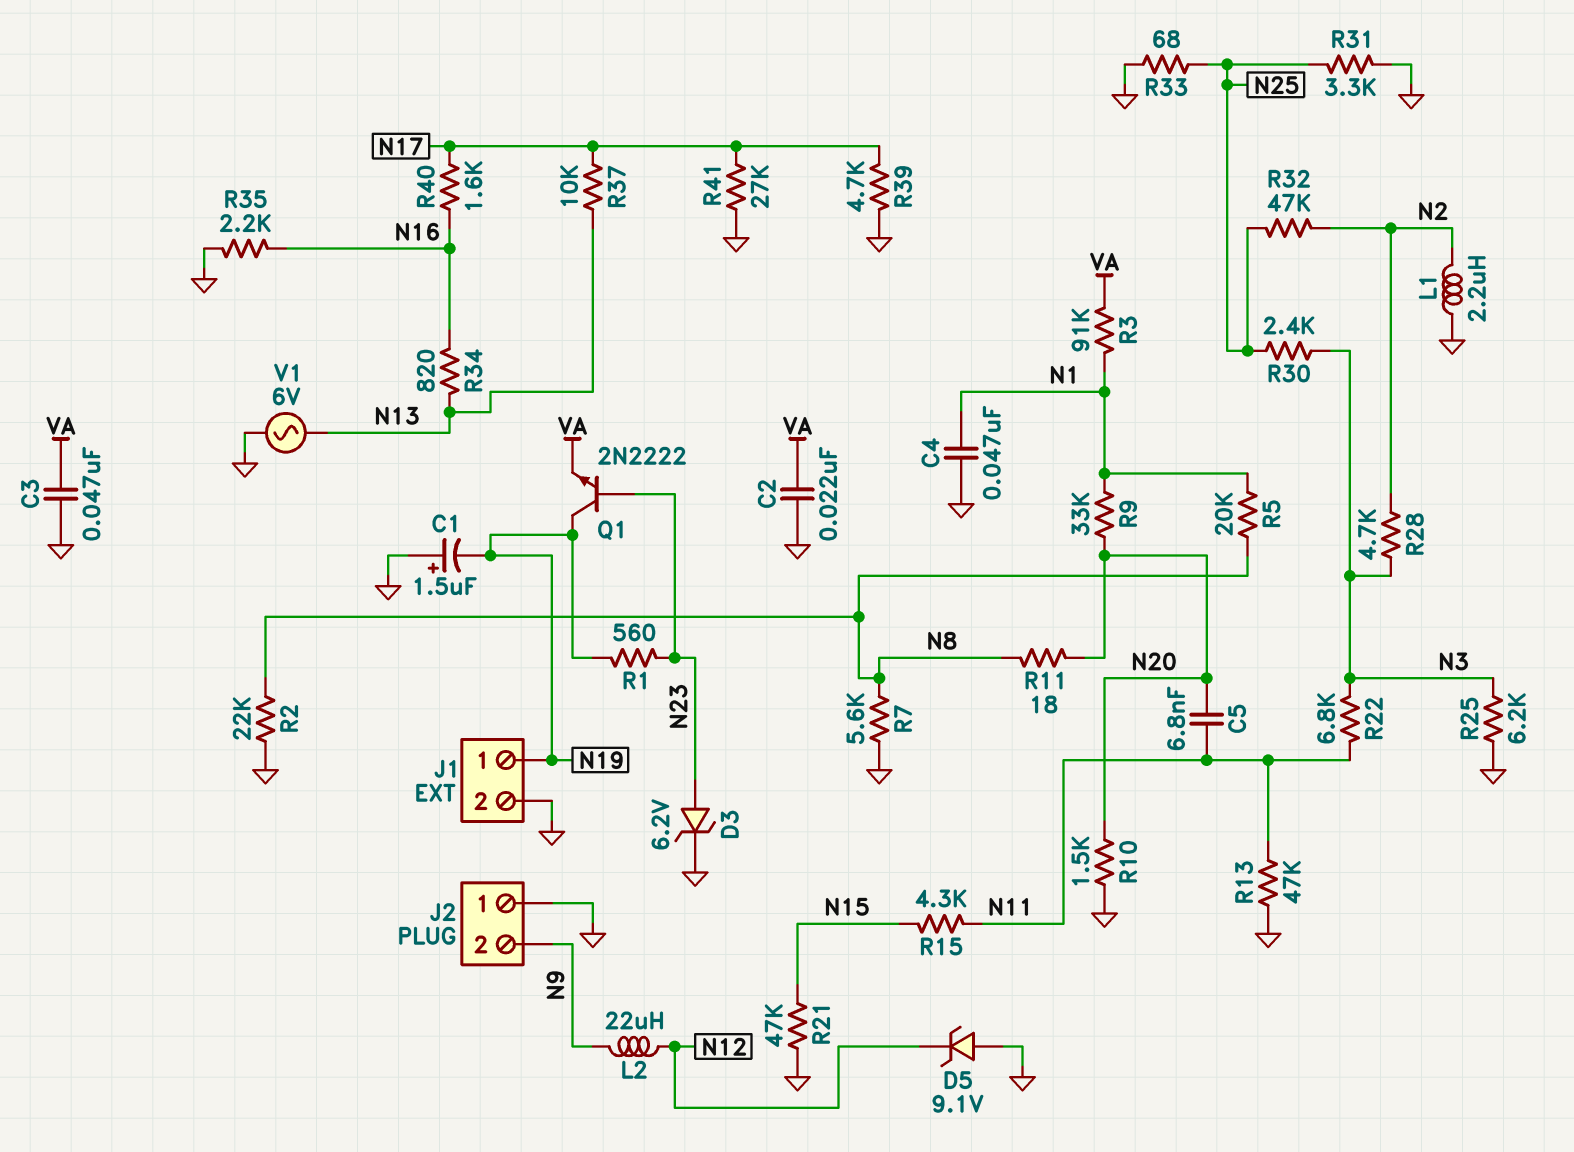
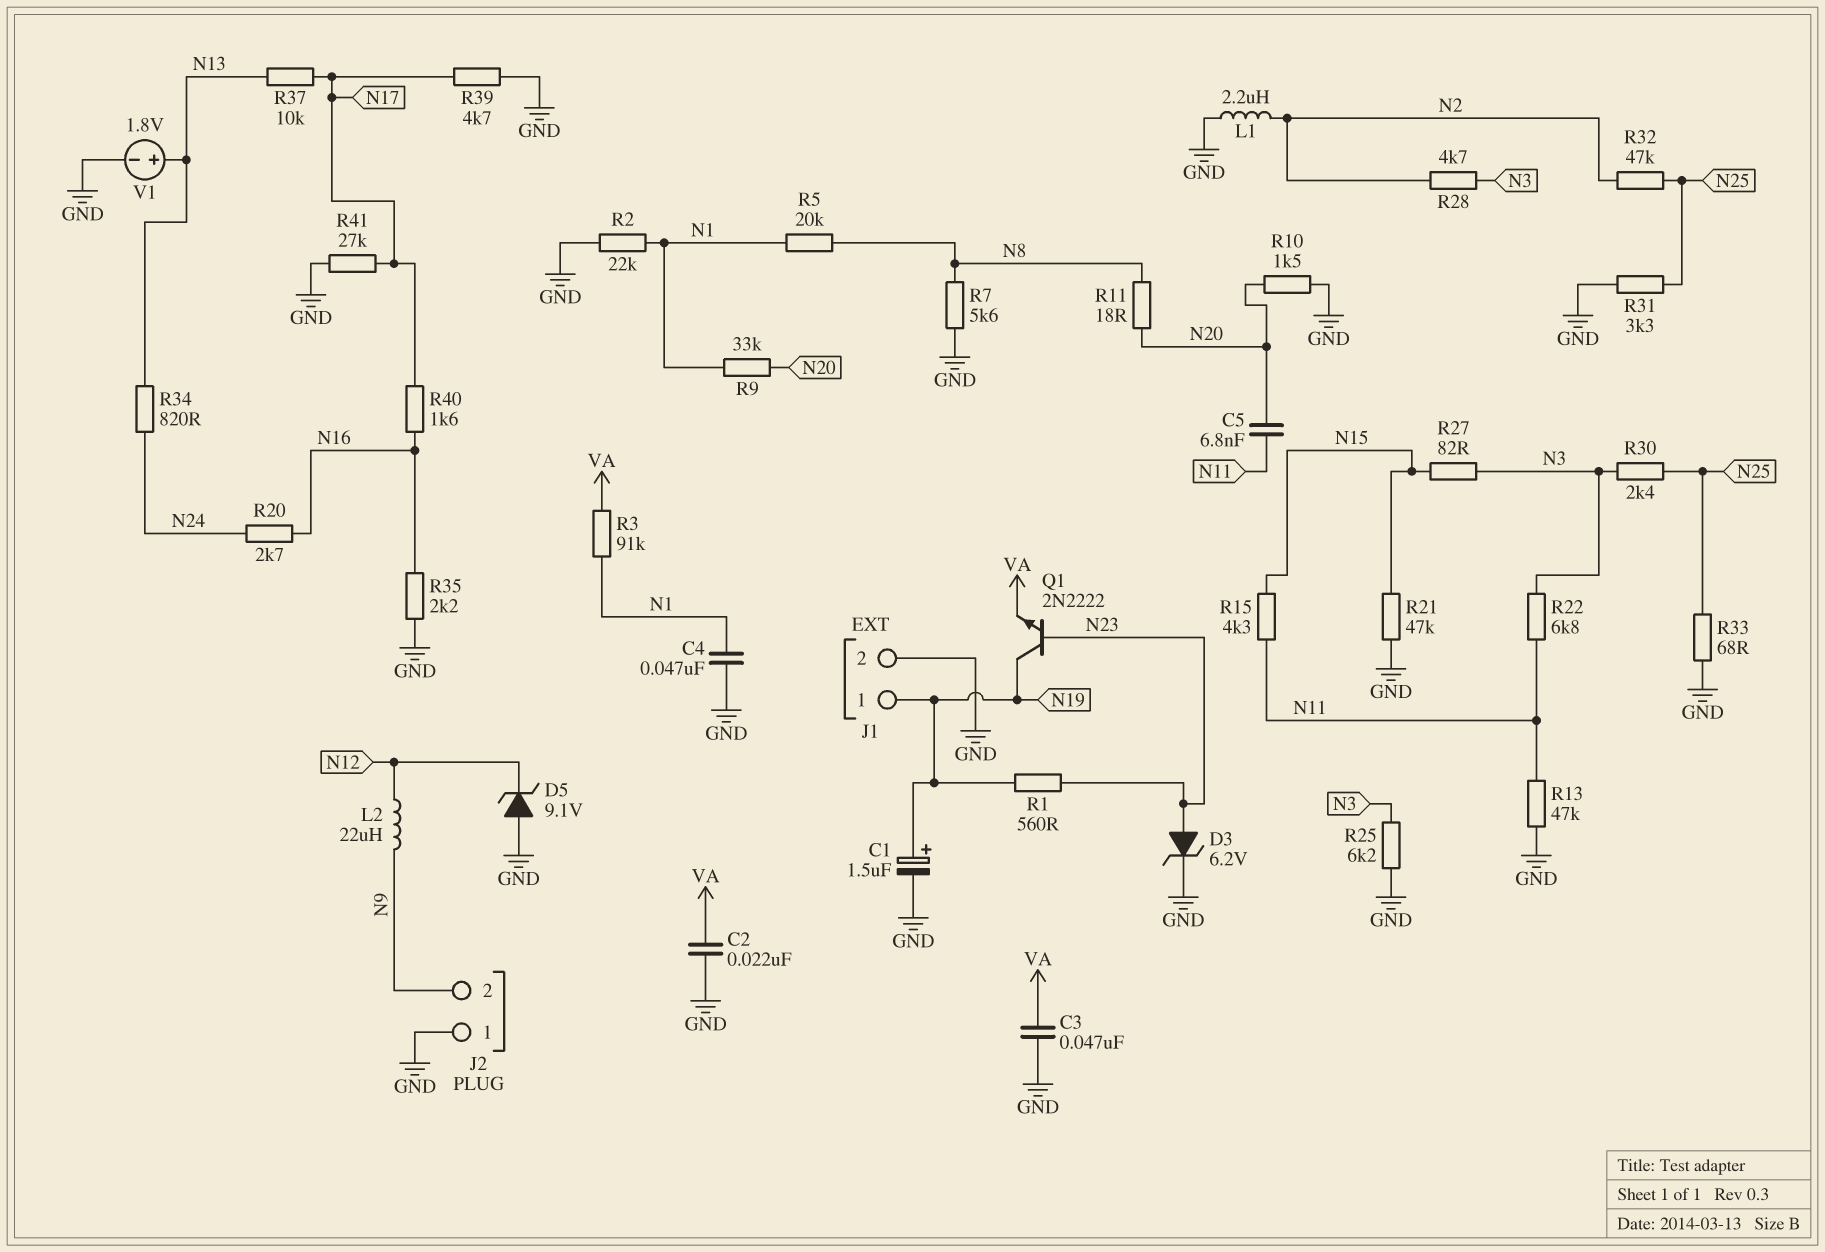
C1: 1.5uF (plus GND, minus N19) -> 1.5uF (plus N19, minus GND)
R2: 22k (GND, N8) -> 22k (GND, N1)
R20: none -> 2.7k (N16, N24)
R27: none -> 82 (N3, N15)
R34: 820 (N13, N16) -> 820 (N13, N24)
V1: AC 6V (GND, N13) -> 1.8V (plus N13, minus GND)

